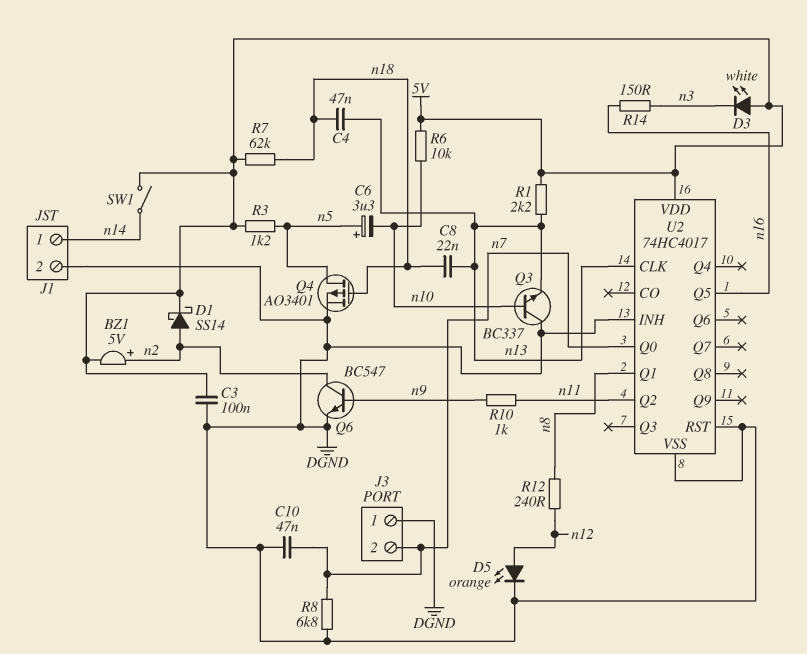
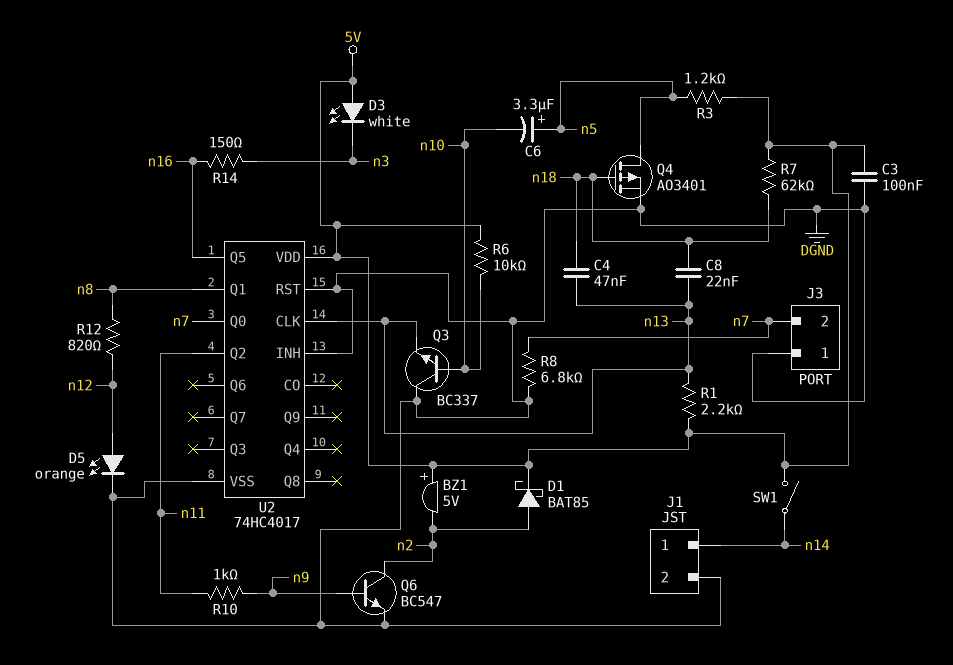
BZ1: buzzer 5V (plus n2, minus 5V) -> buzzer 5V (plus 5V, minus n2)
C10: 47nF (DGND, n7) -> none
D1: schottky SS14 (A n2, K 5V) -> schottky BAT85 (A n2, K 5V)
R12: 240 (n8, n12) -> 820 (n8, n12)

